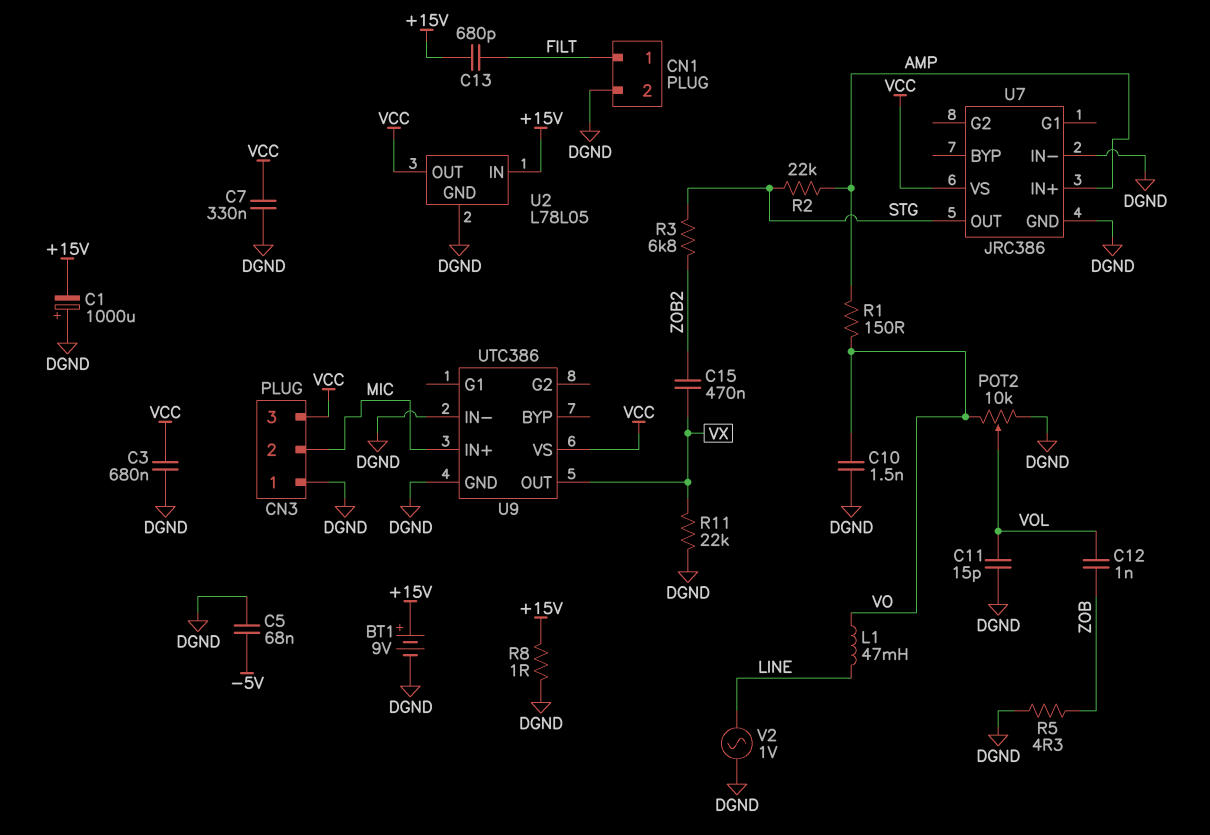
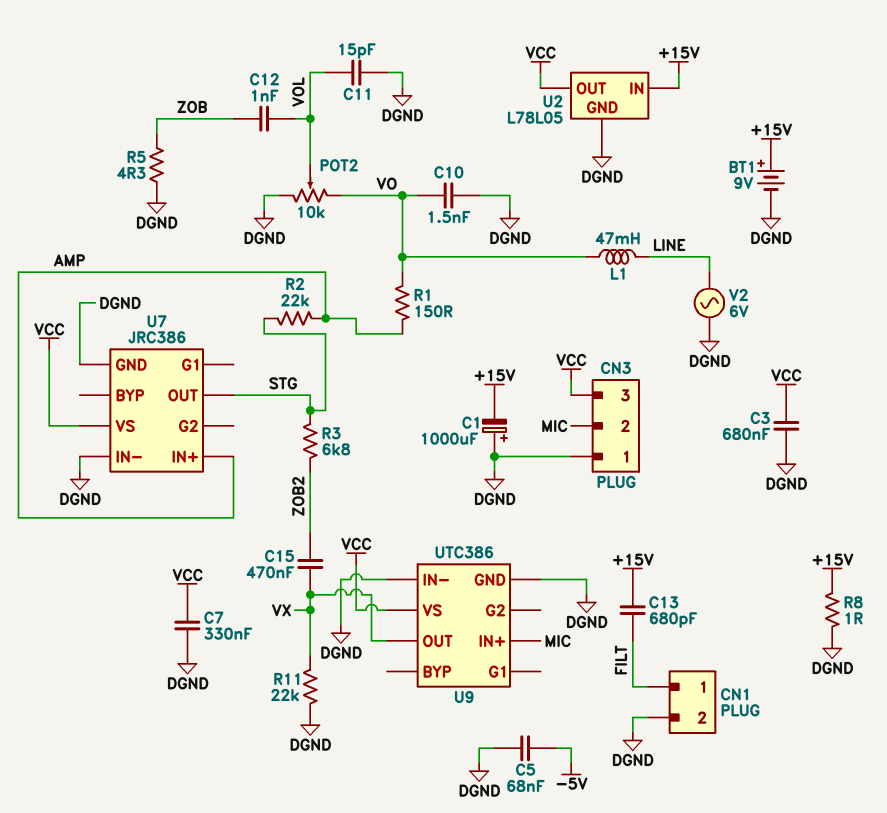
V2: AC 1V (DGND, LINE) -> AC 6V (DGND, LINE)

